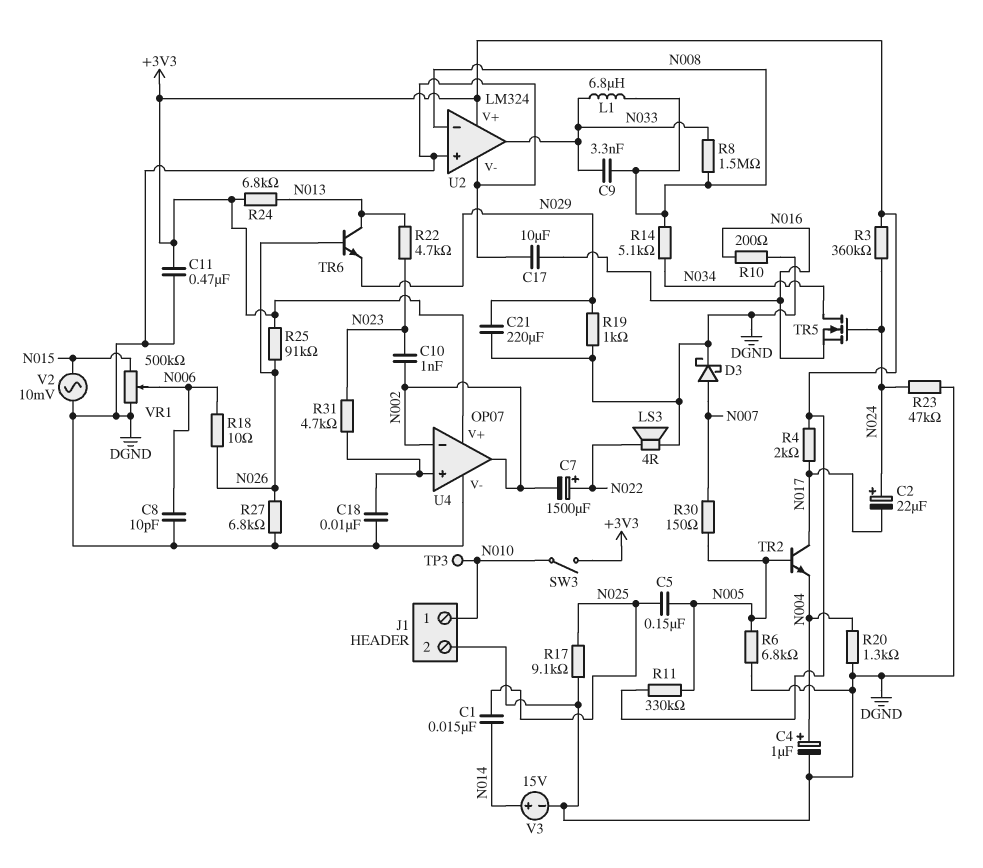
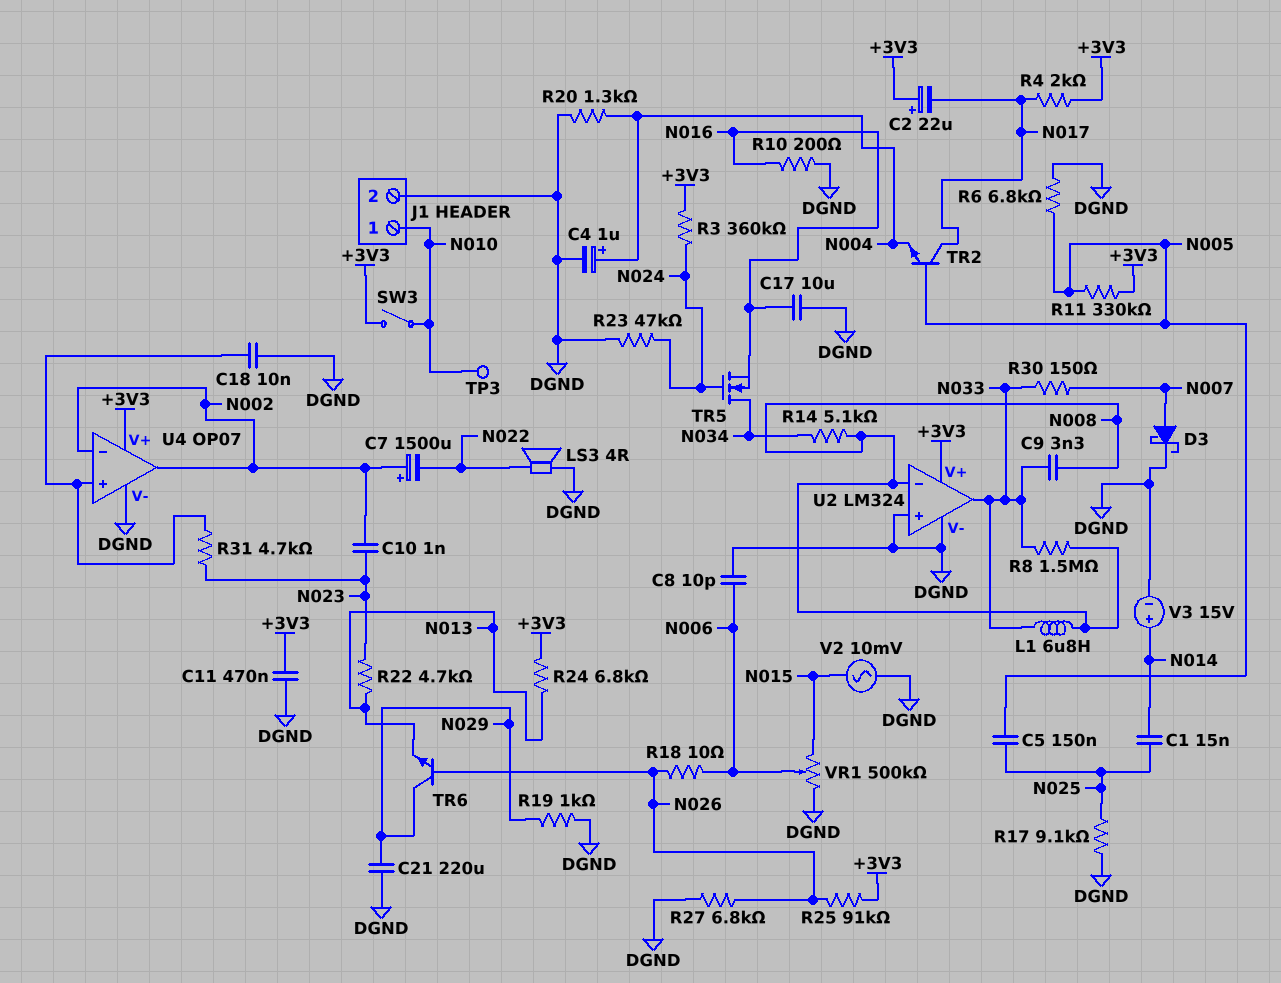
C2: 22uF (plus N024, minus N017) -> 22uF (plus +3V3, minus N017)
C7: 1500uF (plus N022, minus N002) -> 1500uF (plus N002, minus N022)
R30: 150 (N005, N007) -> 150 (N007, N033)
TR6: NPN (B N026, C N013, E N029) -> NPN (B N026, C N029, E N013)

